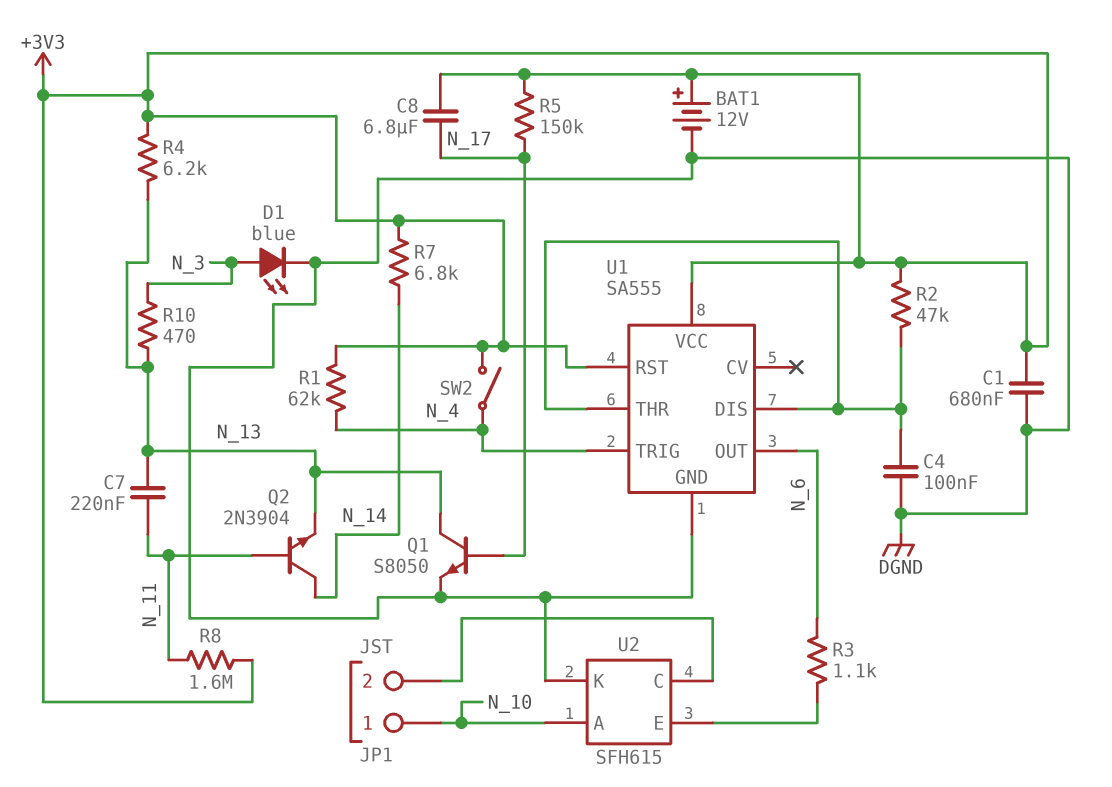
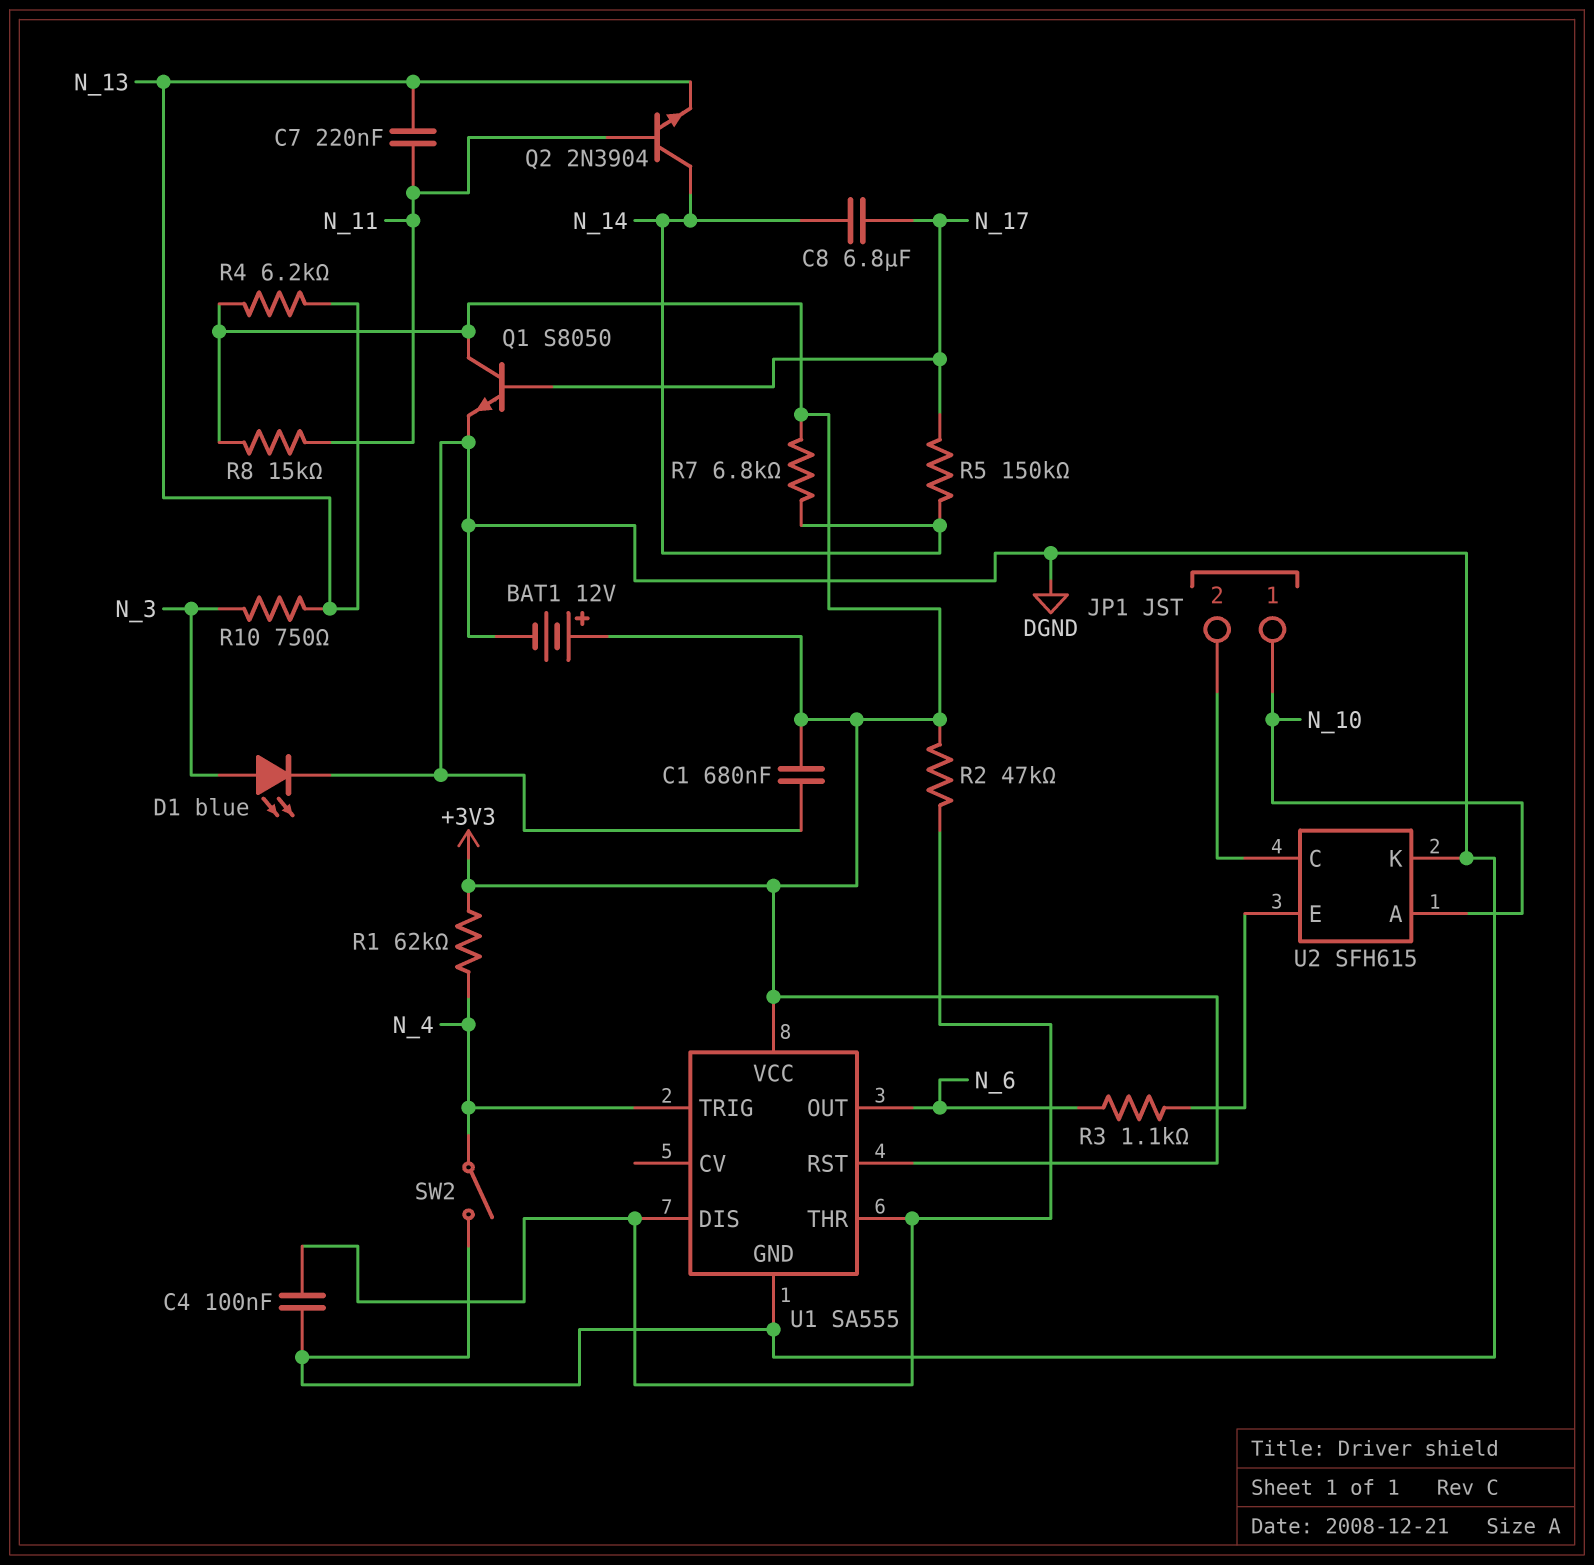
C8: 6.8uF (+3V3, N_17) -> 6.8uF (N_14, N_17)
Q1: NPN S8050 (B N_17, C N_13, E DGND) -> NPN S8050 (B N_17, C +3V3, E DGND)
R5: 150k (+3V3, N_17) -> 150k (N_14, N_17)
R8: 1.6M (+3V3, N_11) -> 15k (+3V3, N_11)
R10: 470 (N_3, N_13) -> 750 (N_3, N_13)
SW2: switch (+3V3, N_4) -> switch (DGND, N_4)

